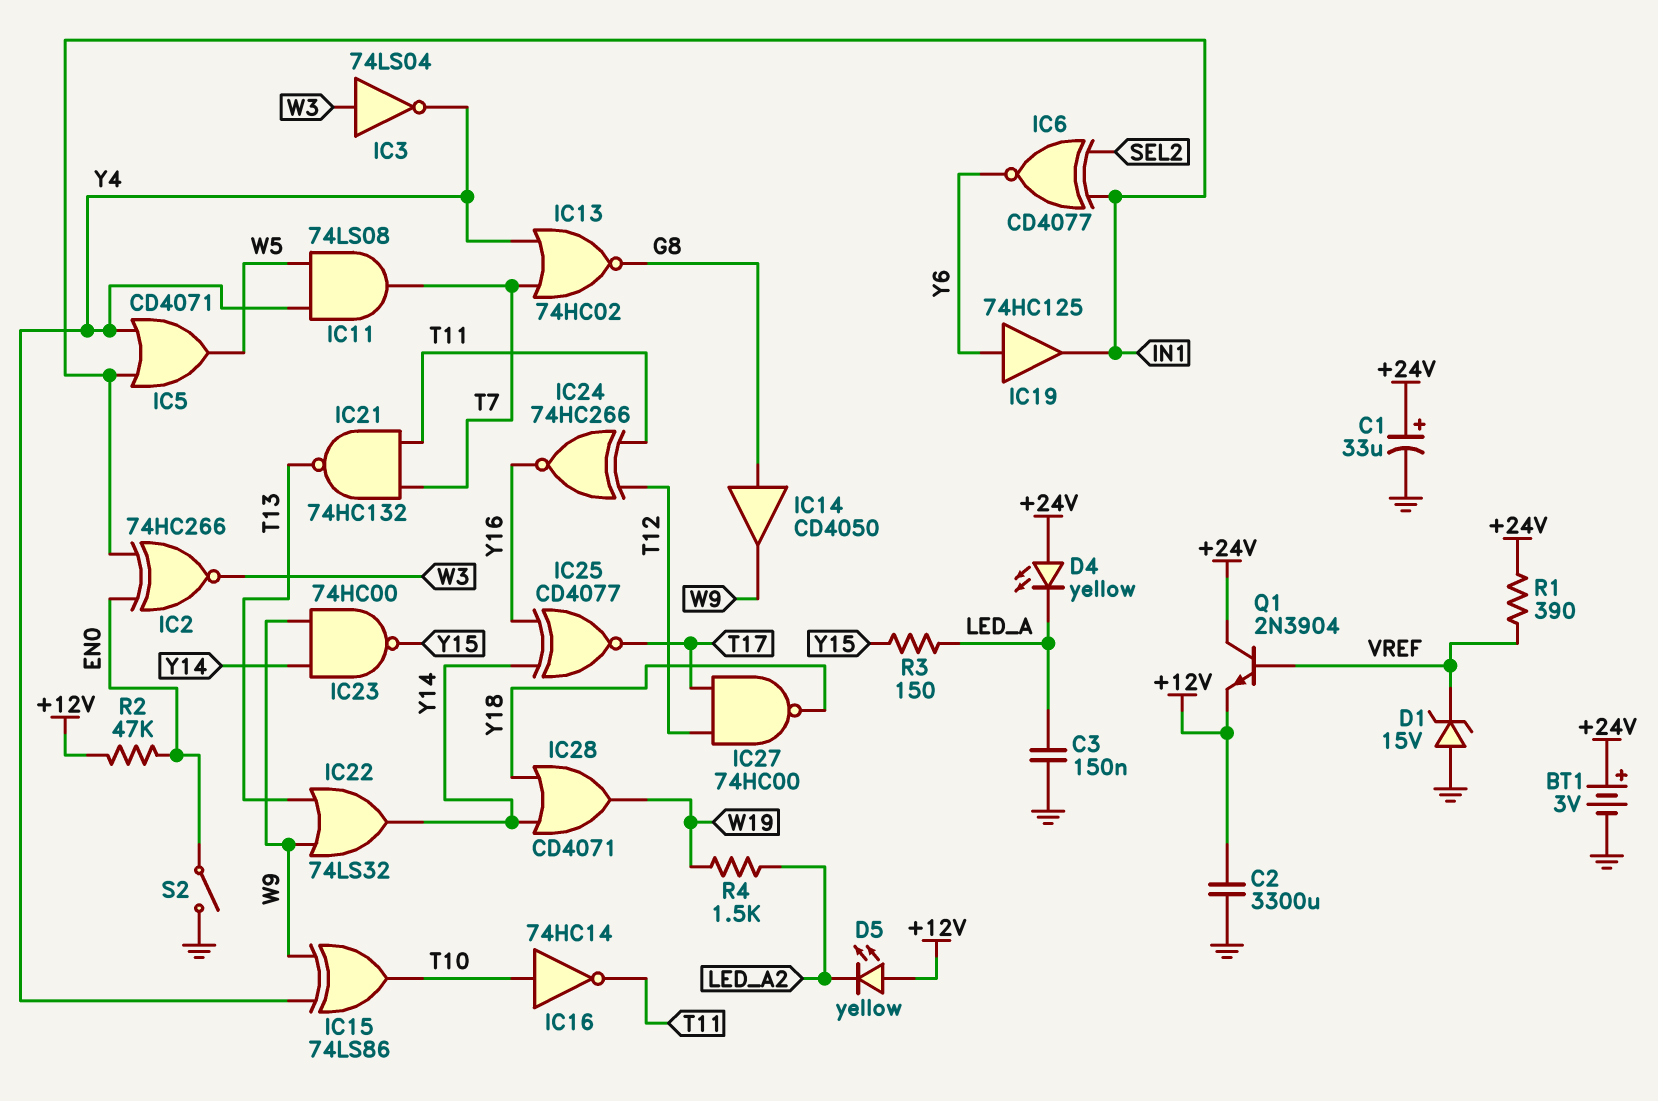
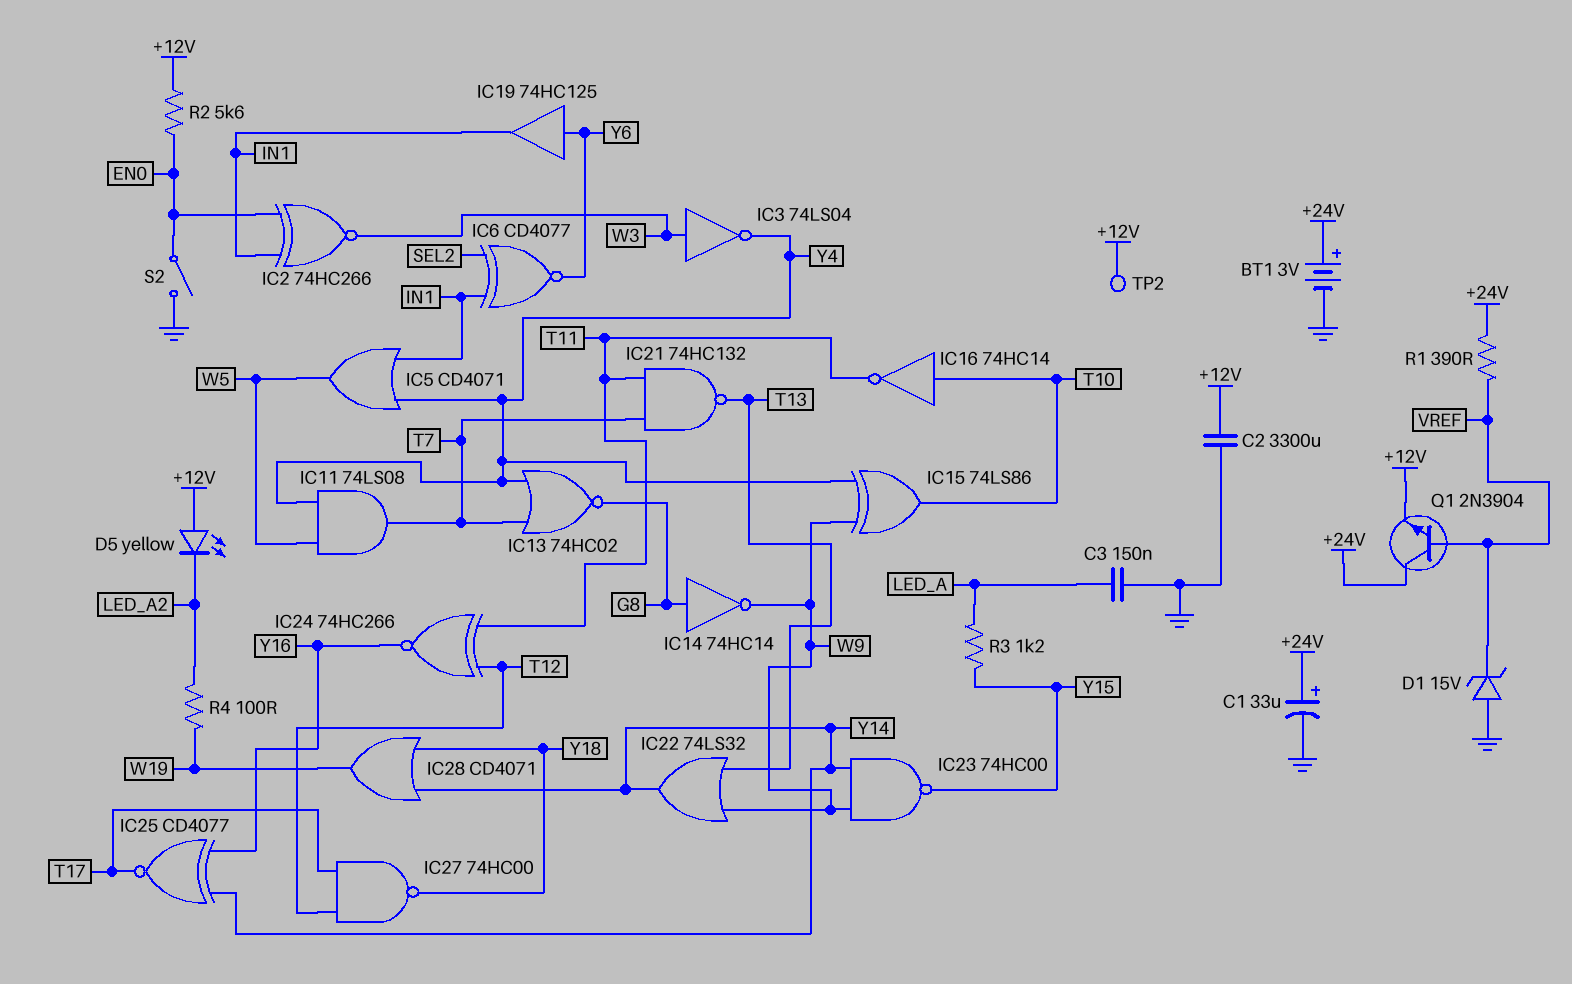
D4: LED yellow (A +24V, K LED_A) -> none
IC14: buffer CD4050 (in G8, out W9) -> NOT 74HC14 (in G8, out W9)
R2: 47k (+12V, EN0) -> 5.6k (+12V, EN0)
R3: 150 (LED_A, Y15) -> 1.2k (LED_A, Y15)
R4: 1.5k (LED_A2, W19) -> 100 (LED_A2, W19)
TP2: none -> test point (+12V)

